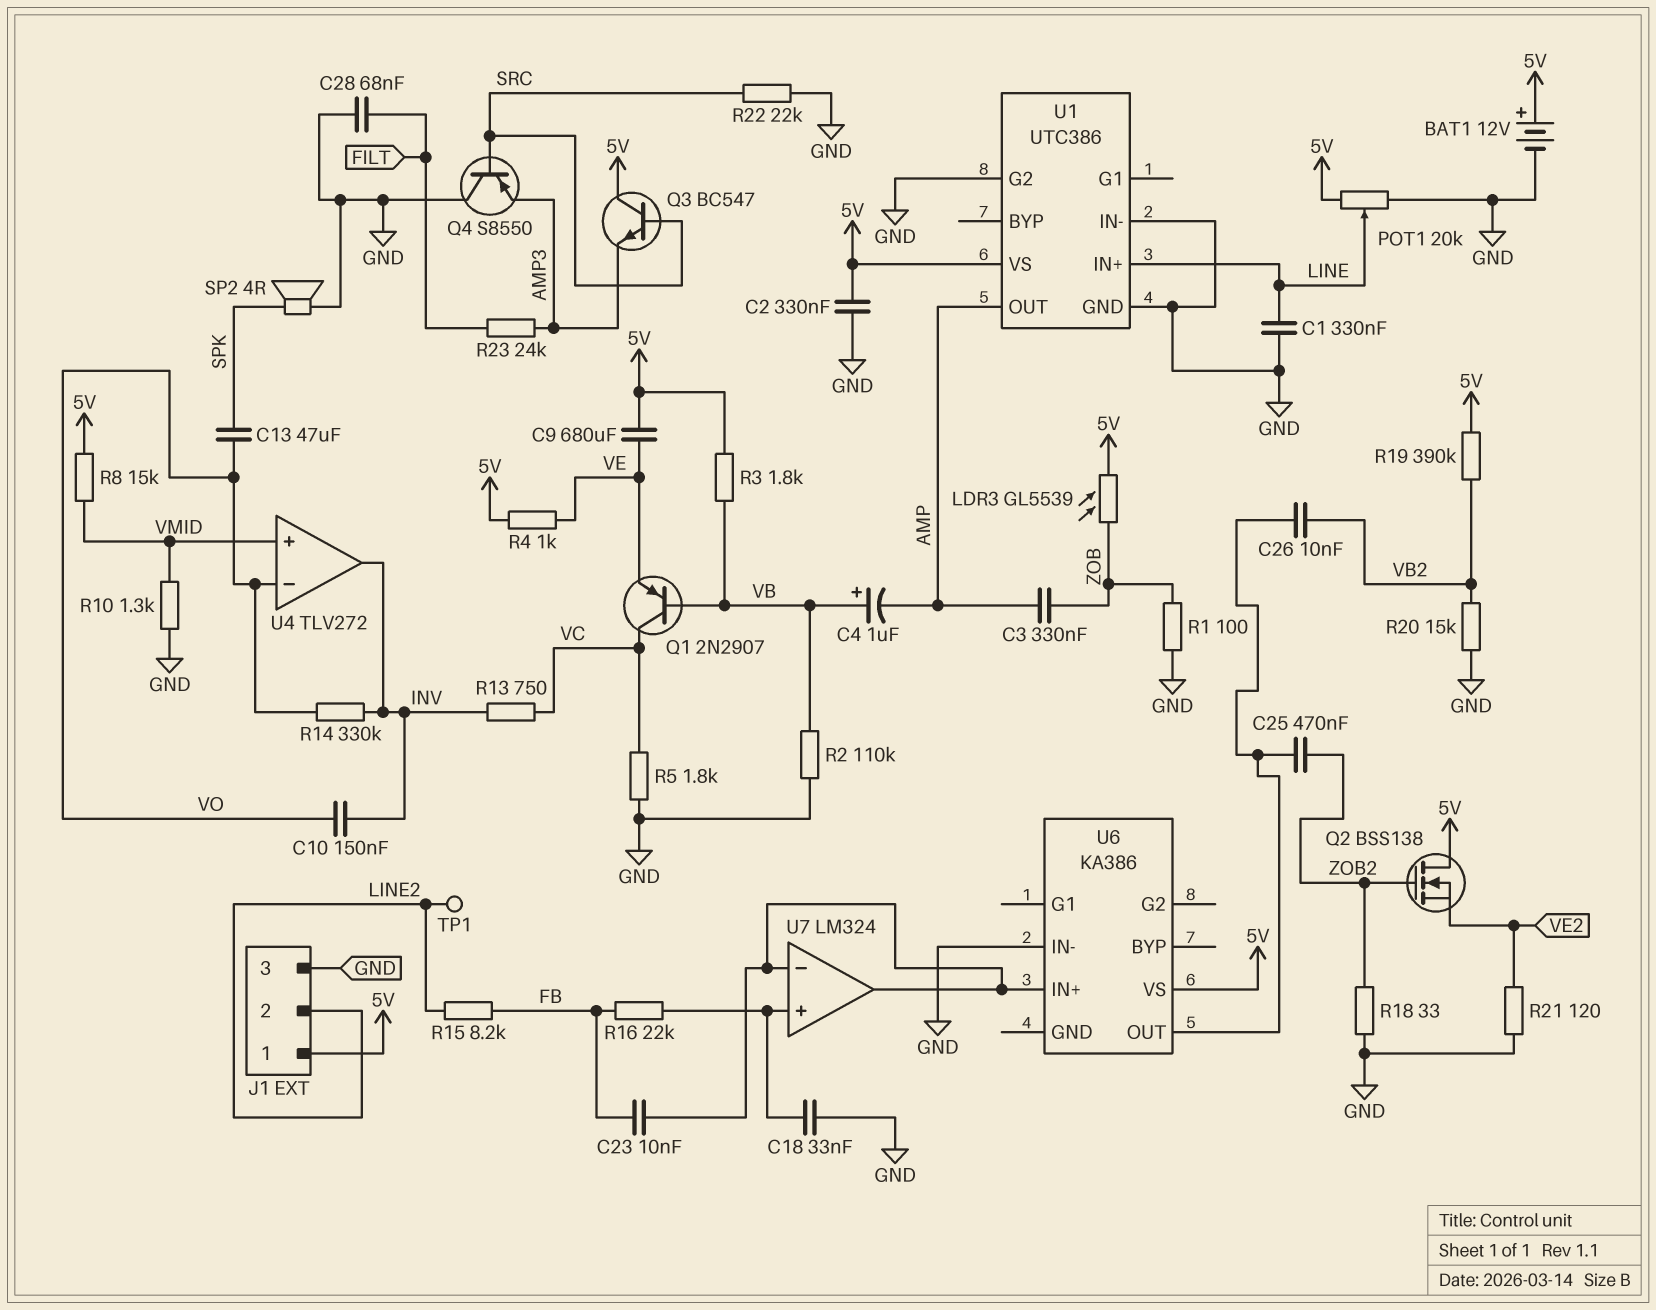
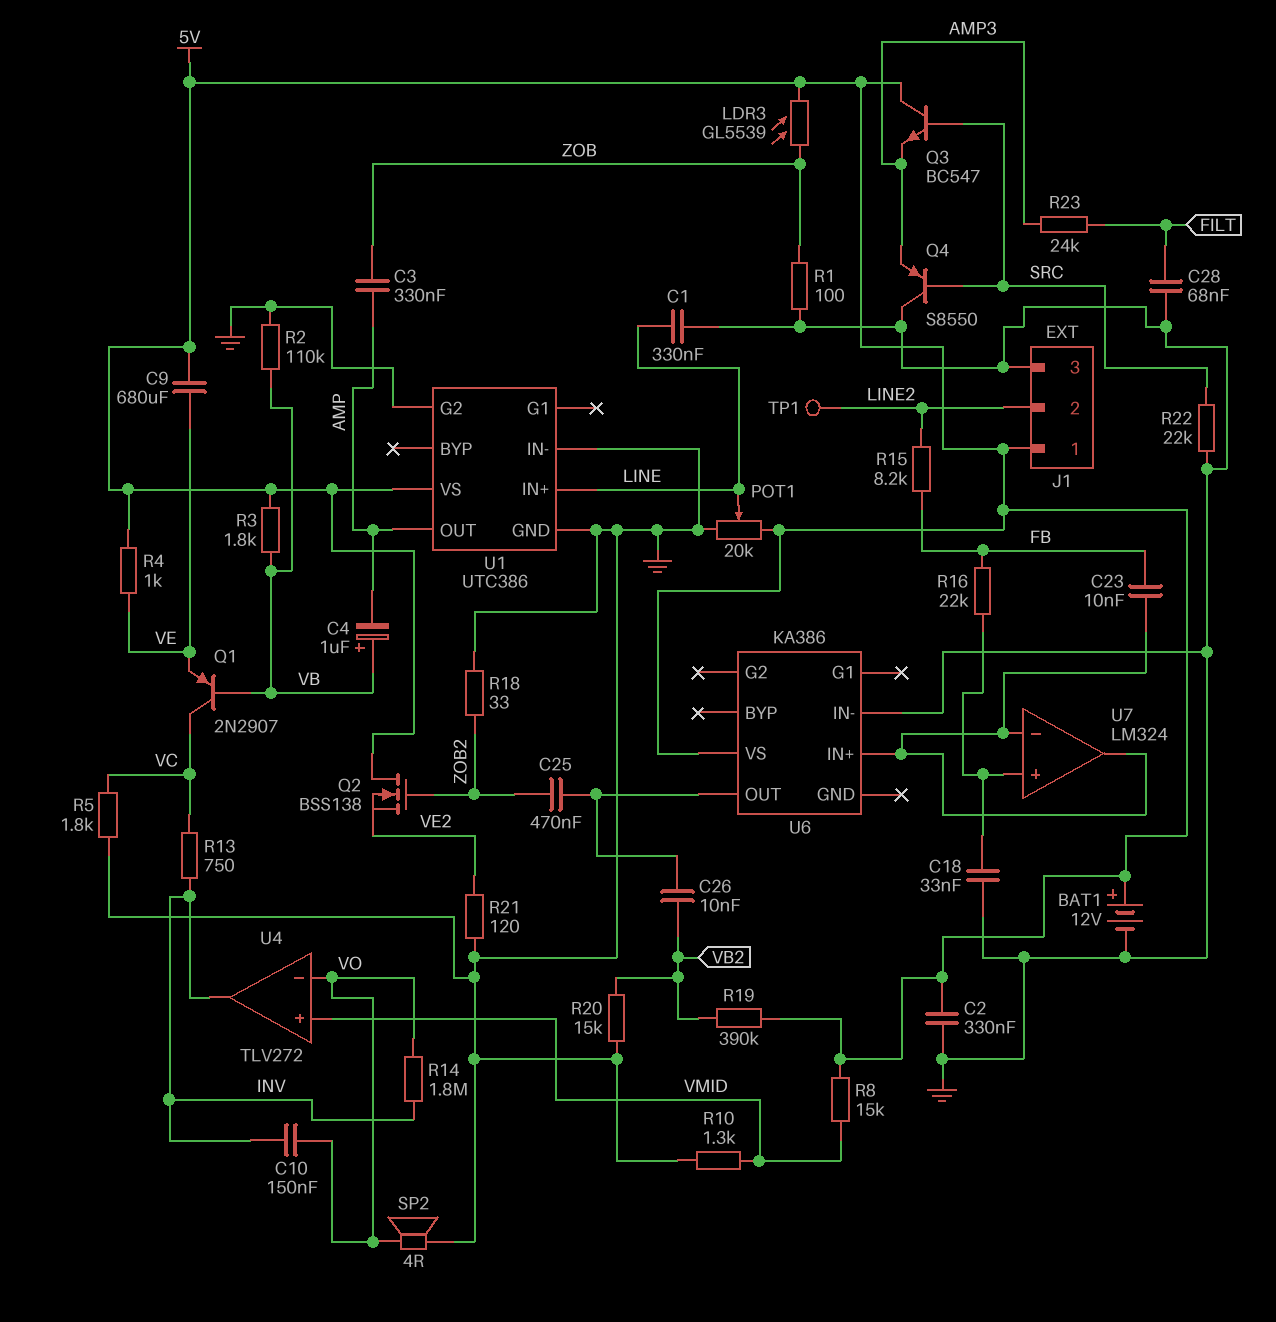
C13: 47uF (SPK, VO) -> none
R14: 330k (INV, VO) -> 1.8M (INV, VO)
SP2: speaker 4R (GND, SPK) -> speaker 4R (GND, VO)

